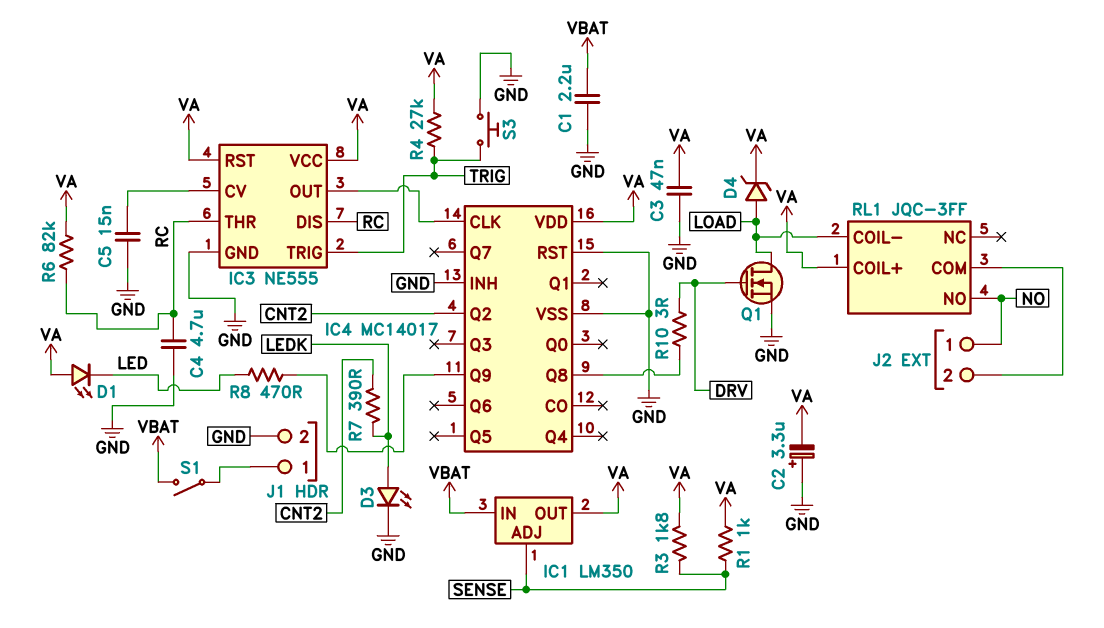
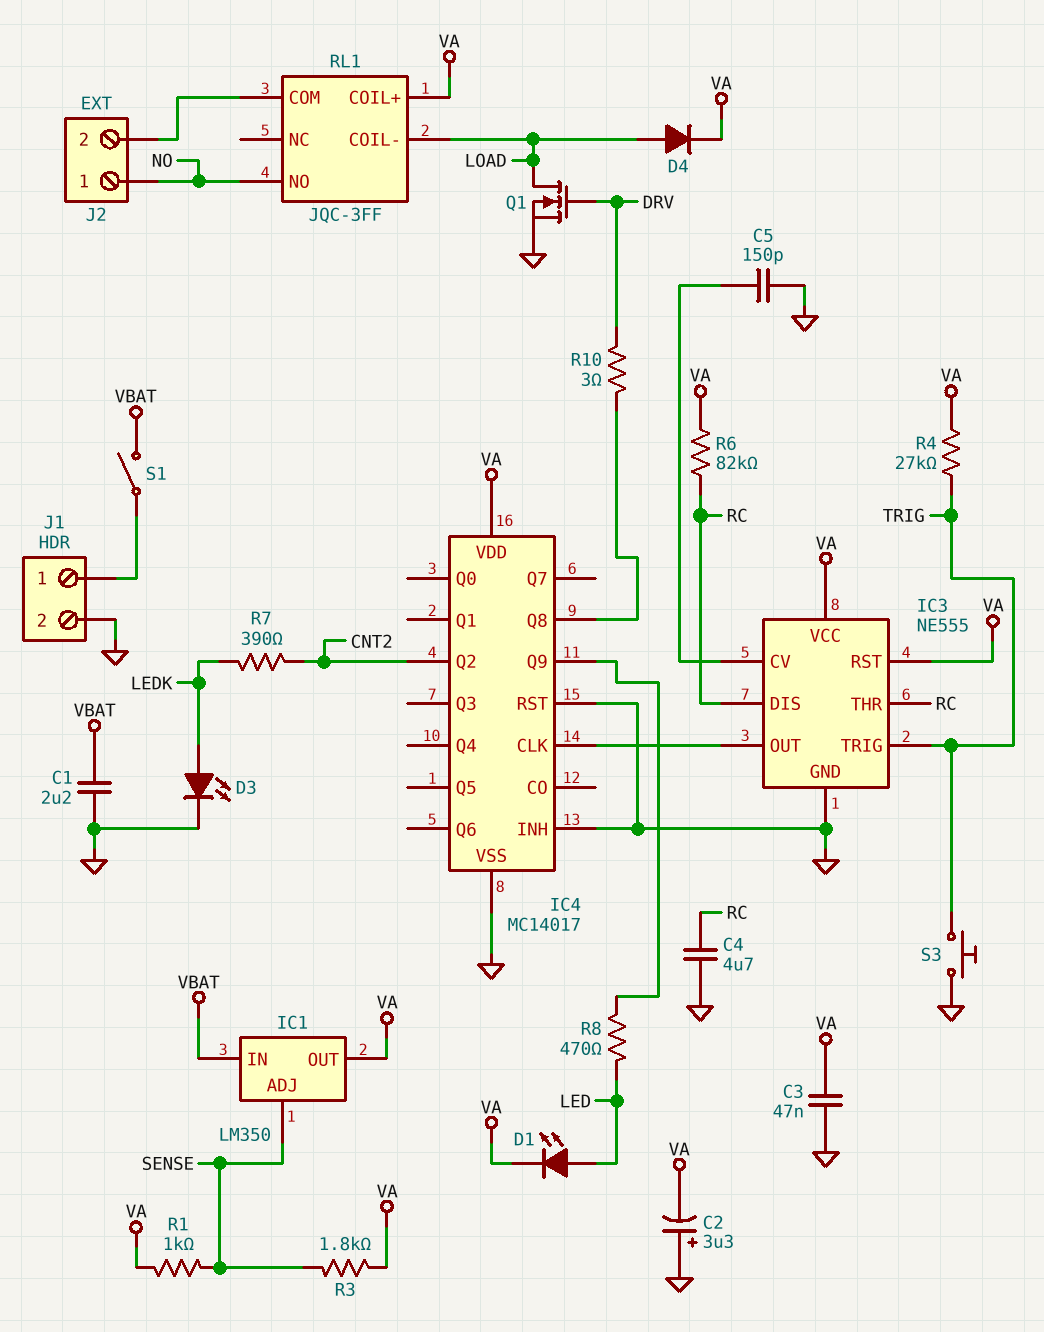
C5: 15nF (GND, IC3/CV) -> 150pF (GND, IC3/CV)
D1: LED (A VA, K LED) -> LED (A LED, K VA)
D4: zener (A LOAD, K VA) -> diode (A LOAD, K VA)

